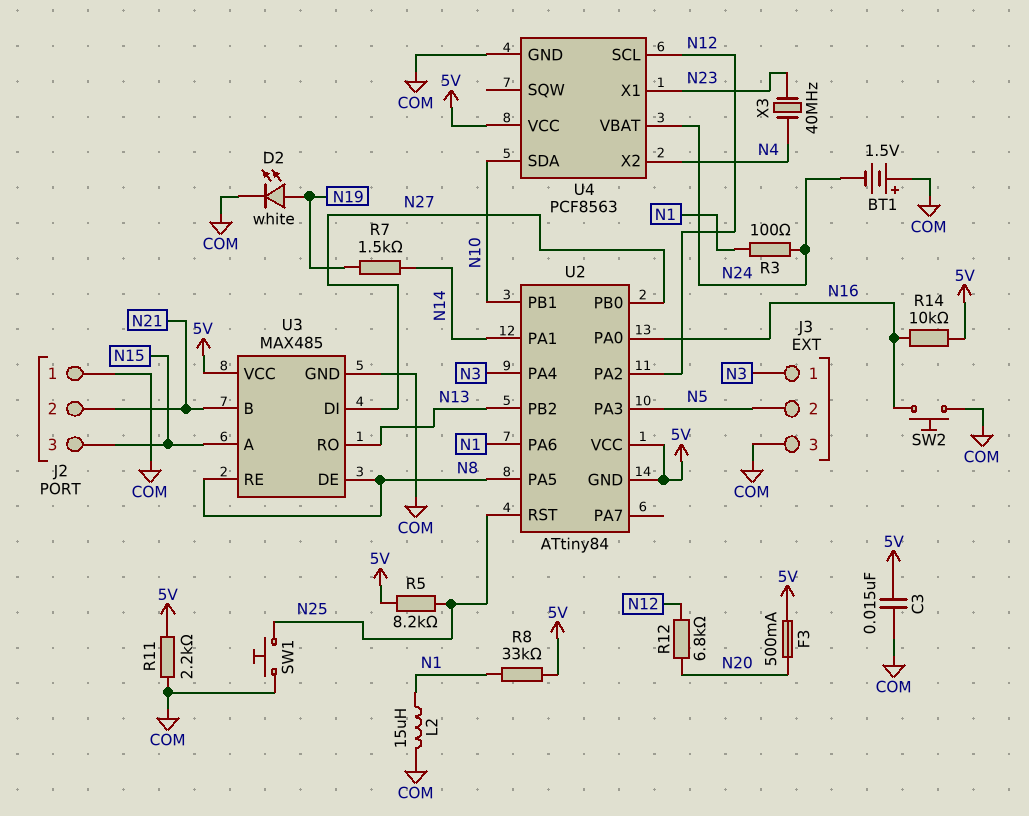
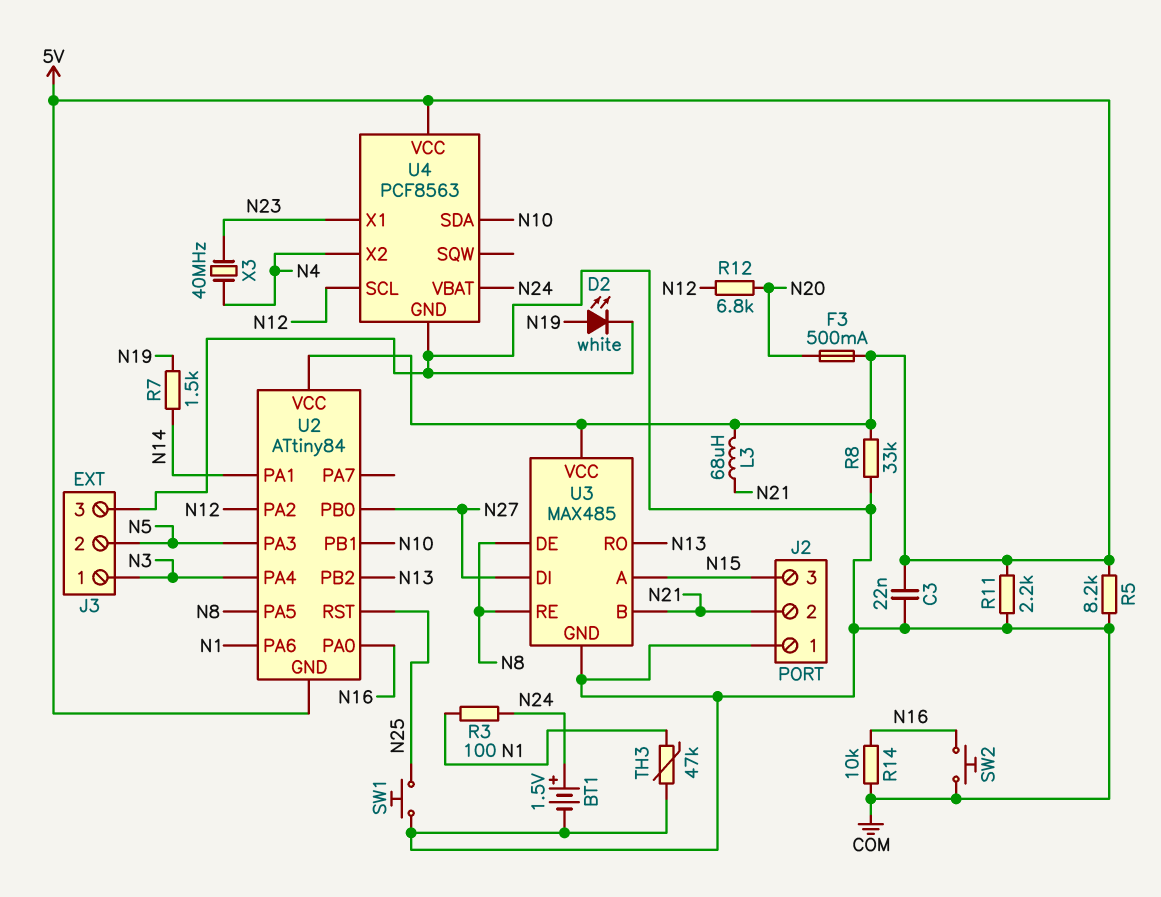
BT1: 1.5V (plus COM, minus N24) -> 1.5V (plus N24, minus COM)
C3: 15nF (5V, COM) -> 22nF (5V, COM)
L2: 15uH (COM, N1) -> none
L3: none -> 68uH (5V, N21)
R5: 8.2k (5V, N25) -> 8.2k (5V, COM)
R8: 33k (5V, N1) -> 33k (5V, COM)
R14: 10k (5V, N16) -> 10k (COM, N16)
TH3: none -> 47k (COM, N1)

